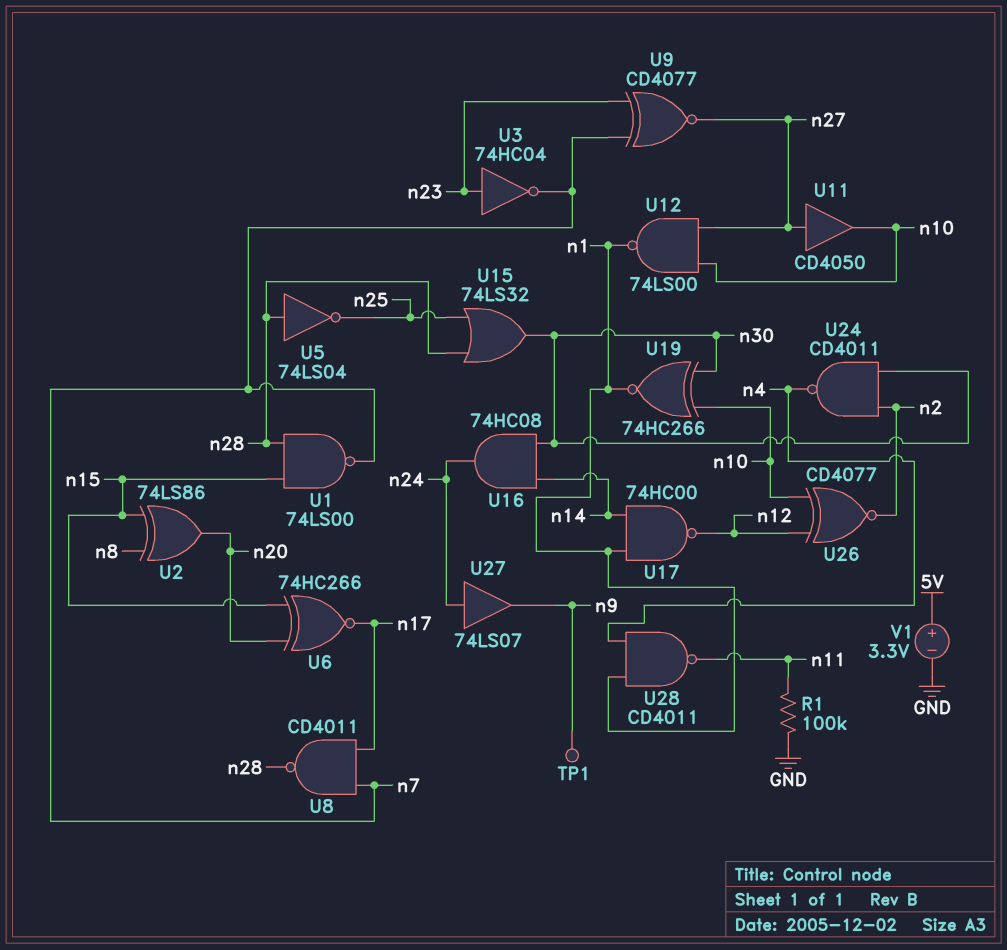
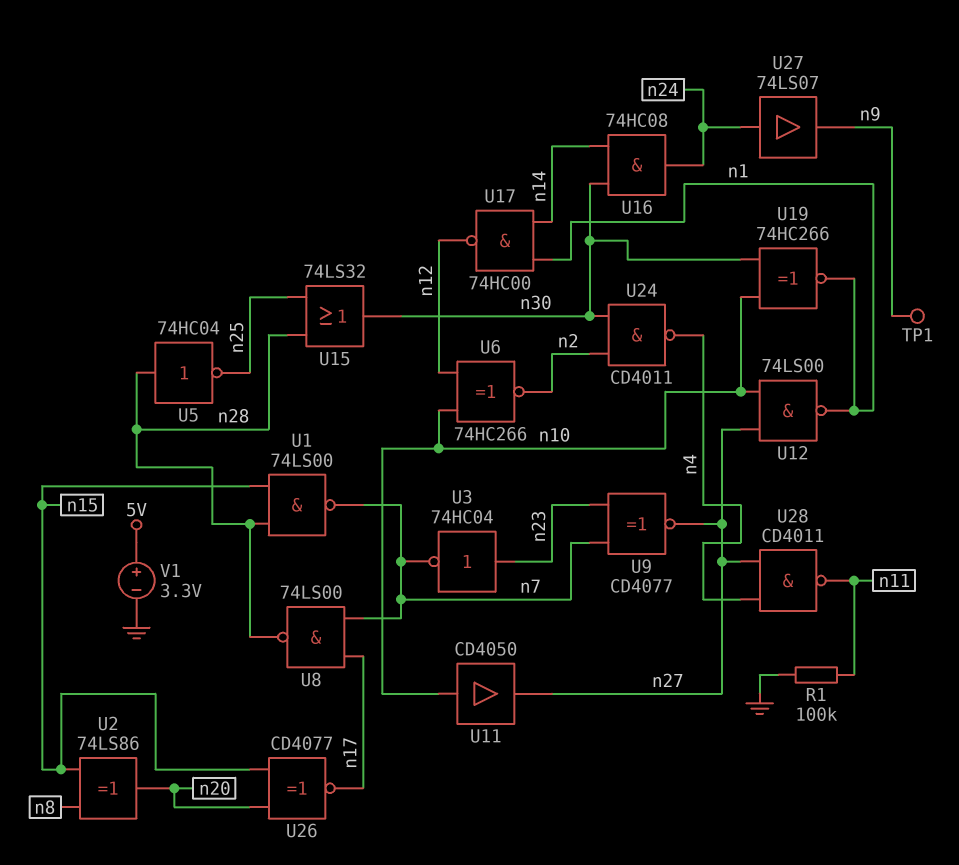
U5: NOT 74LS04 (in n28, out n25) -> NOT 74HC04 (in n28, out n25)
U6: XNOR 74HC266 (in n15, in n20, out n17) -> XNOR 74HC266 (in n10, in n12, out n2)
U8: NAND CD4011 (in n7, in n17, out n28) -> NAND 74LS00 (in n7, in n17, out n28)
U11: buffer CD4050 (in n27, out n10) -> buffer CD4050 (in n10, out n27)
U26: XNOR CD4077 (in n10, in n12, out n2) -> XNOR CD4077 (in n15, in n20, out n17)
U28: NAND CD4011 (in n1, in n4, out n11) -> NAND CD4011 (in n4, in n27, out n11)

